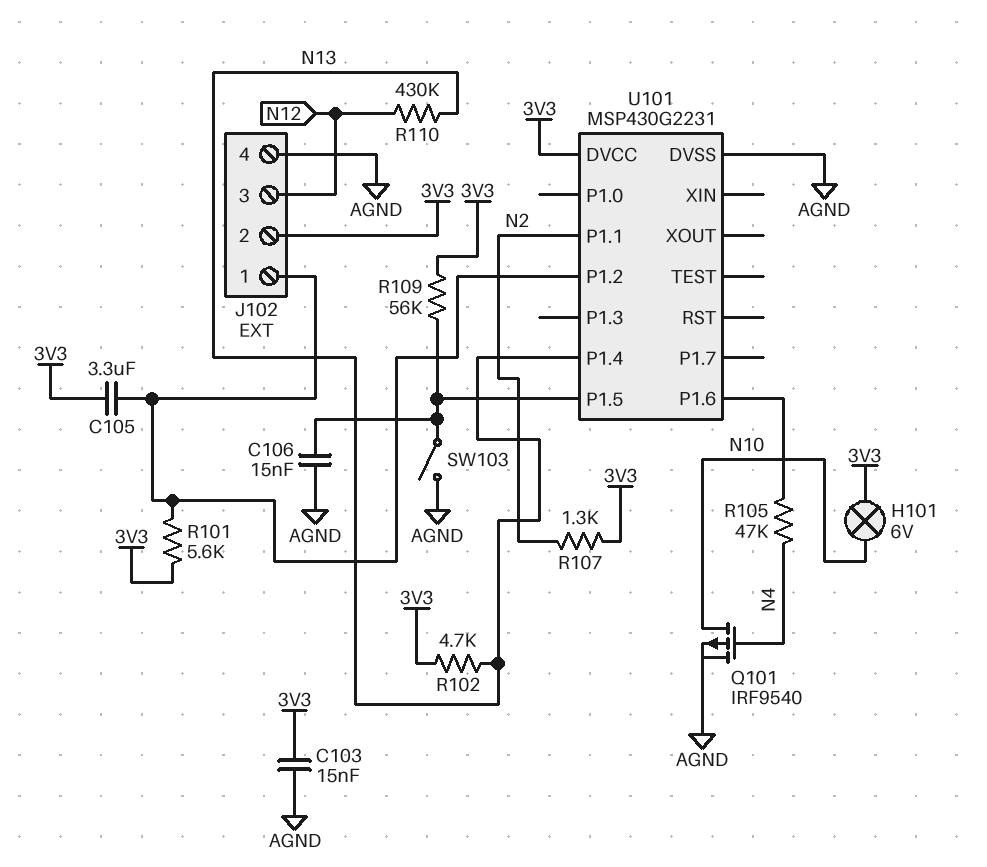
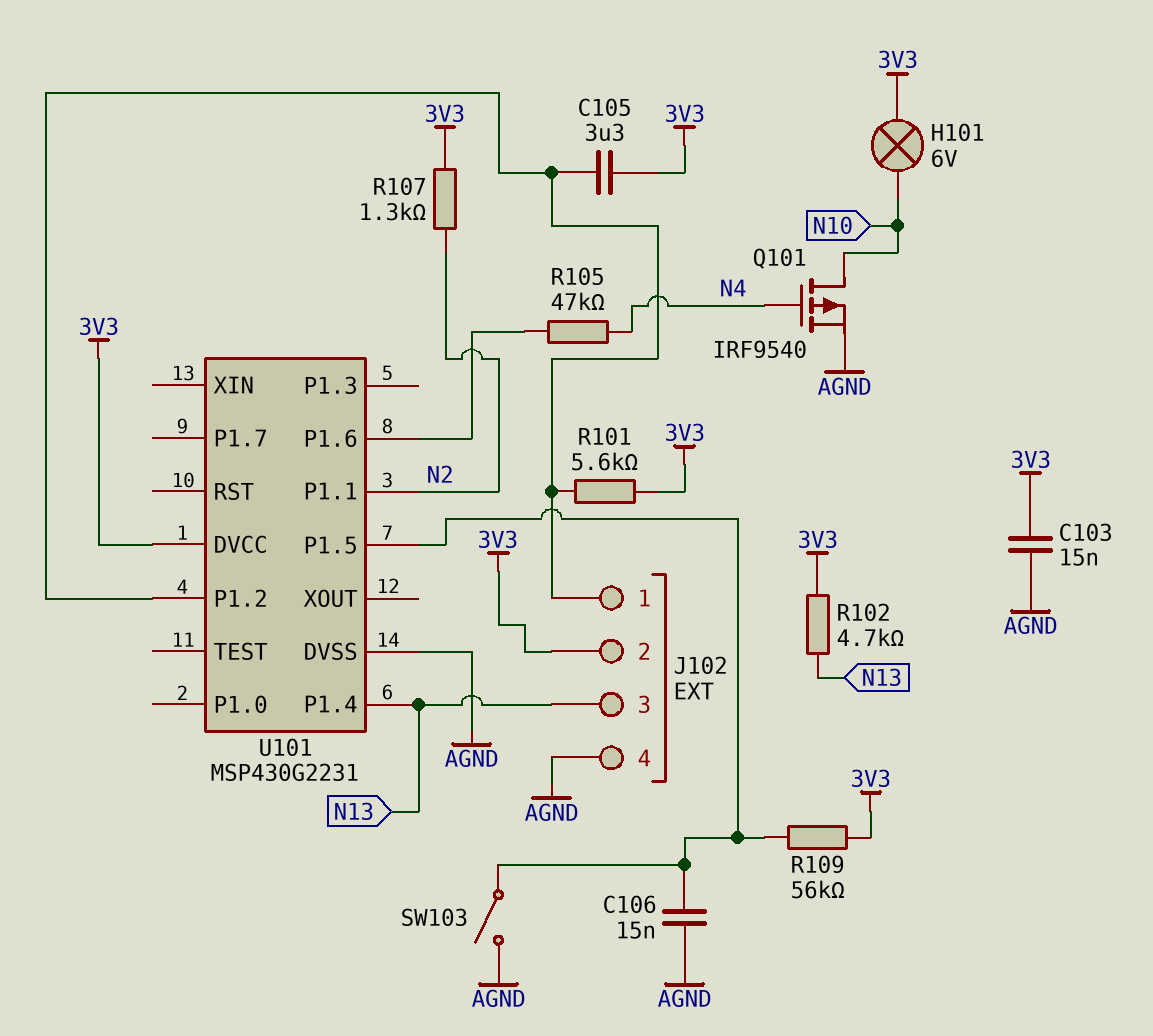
J102 pin 3: N12 -> N13
R110: 430k (N12, N13) -> none

